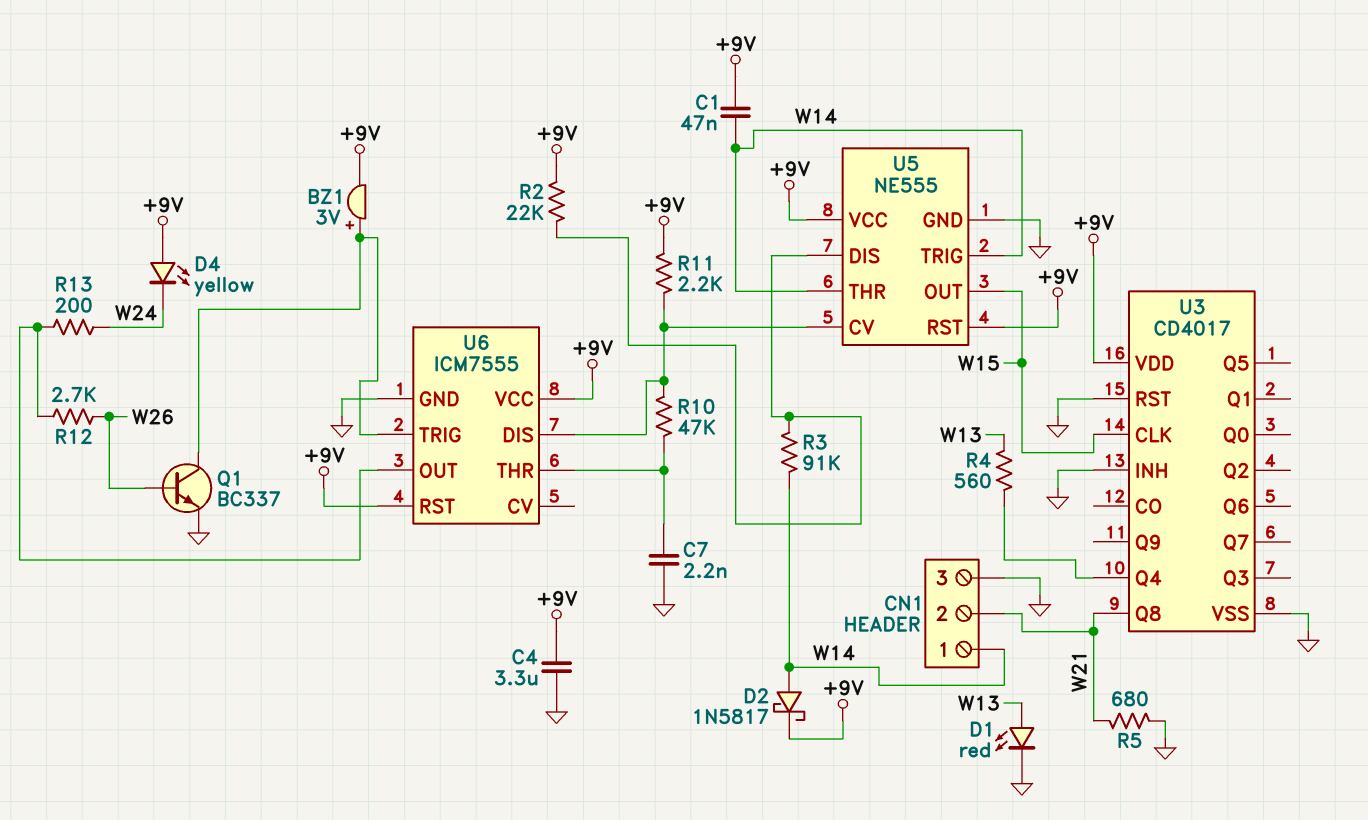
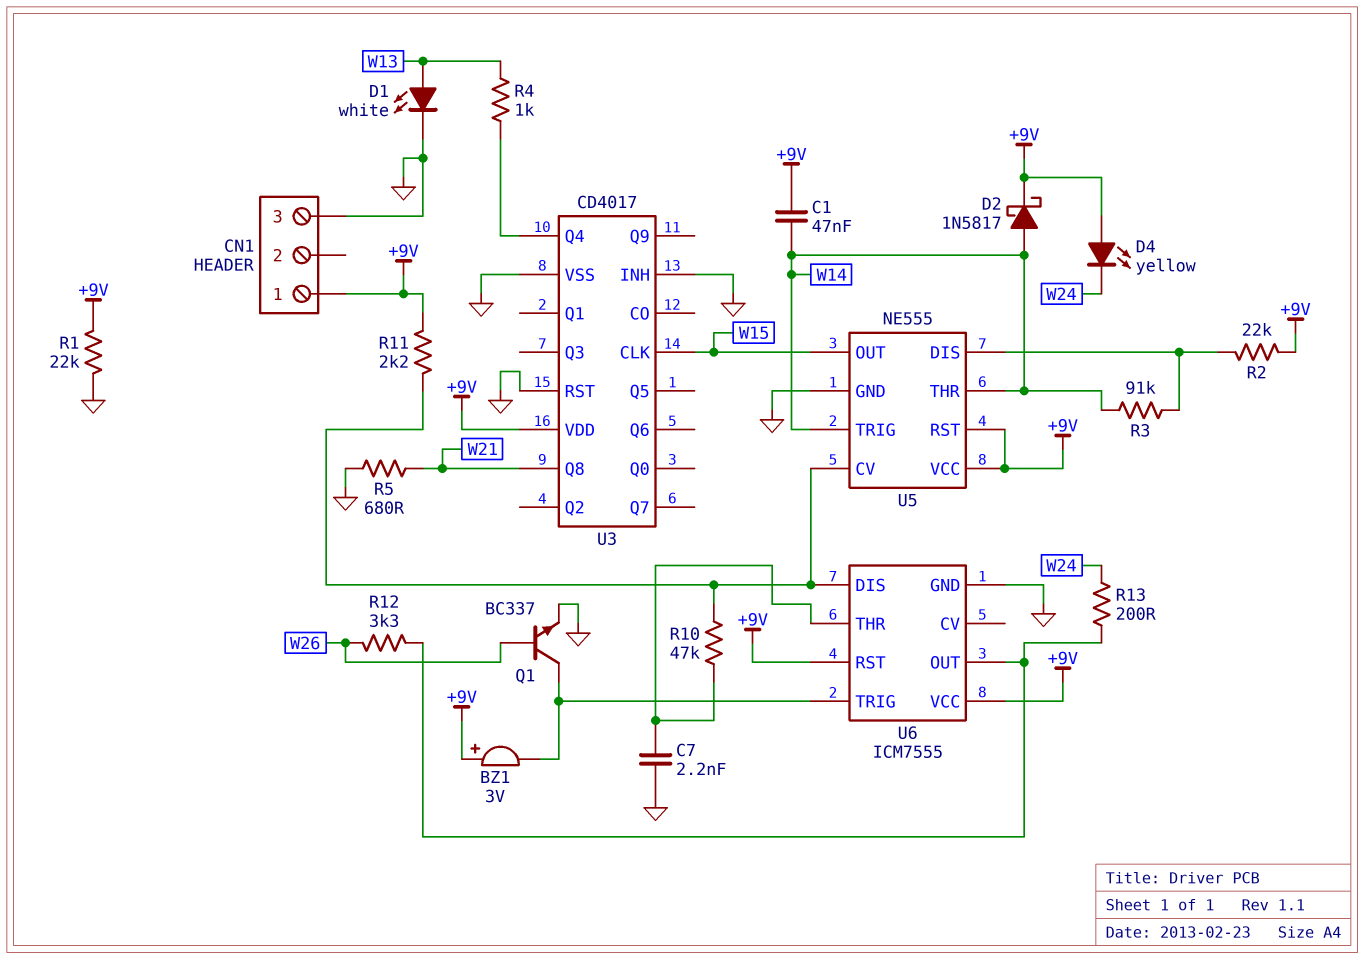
BZ1: buzzer 3V (plus U6/TRIG, minus +9V) -> buzzer 3V (plus +9V, minus U6/TRIG)
C4: 3.3uF (+9V, GND) -> none
CN1 pin 1: W14 -> +9V
CN1 pin 2: W21 -> none
D1: LED red (A W13, K GND) -> LED white (A W13, K GND)
R1: none -> 22k (+9V, GND)
R4: 560 (U3/Q4, W13) -> 1k (U3/Q4, W13)
R12: 2.7k (U6/OUT, W26) -> 3.3k (U6/OUT, W26)

